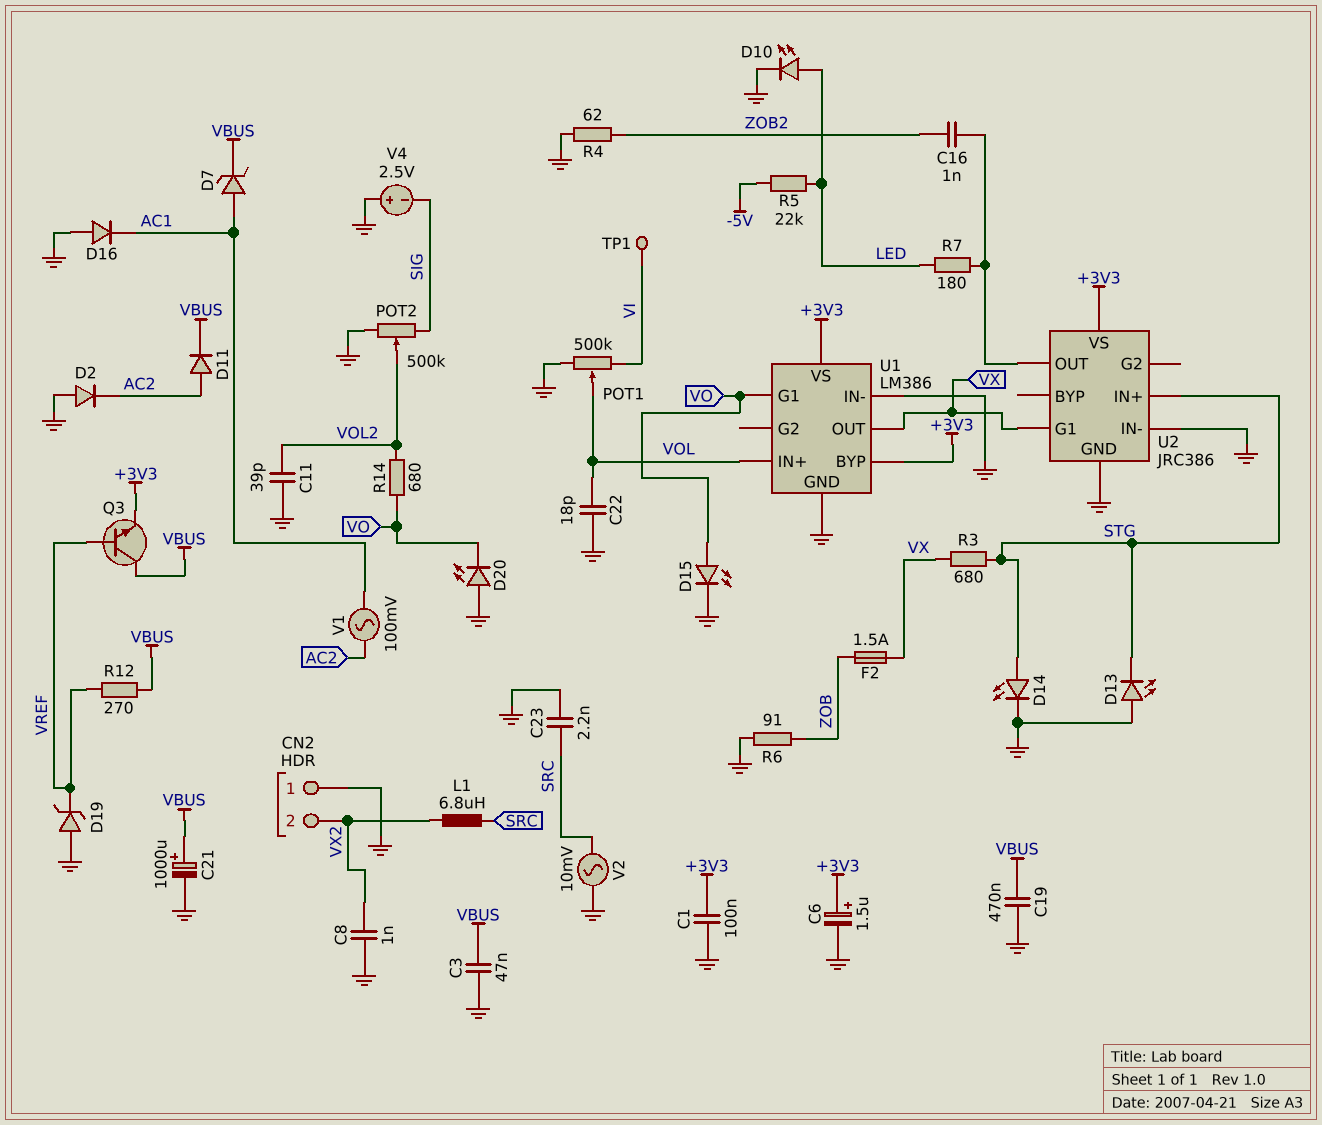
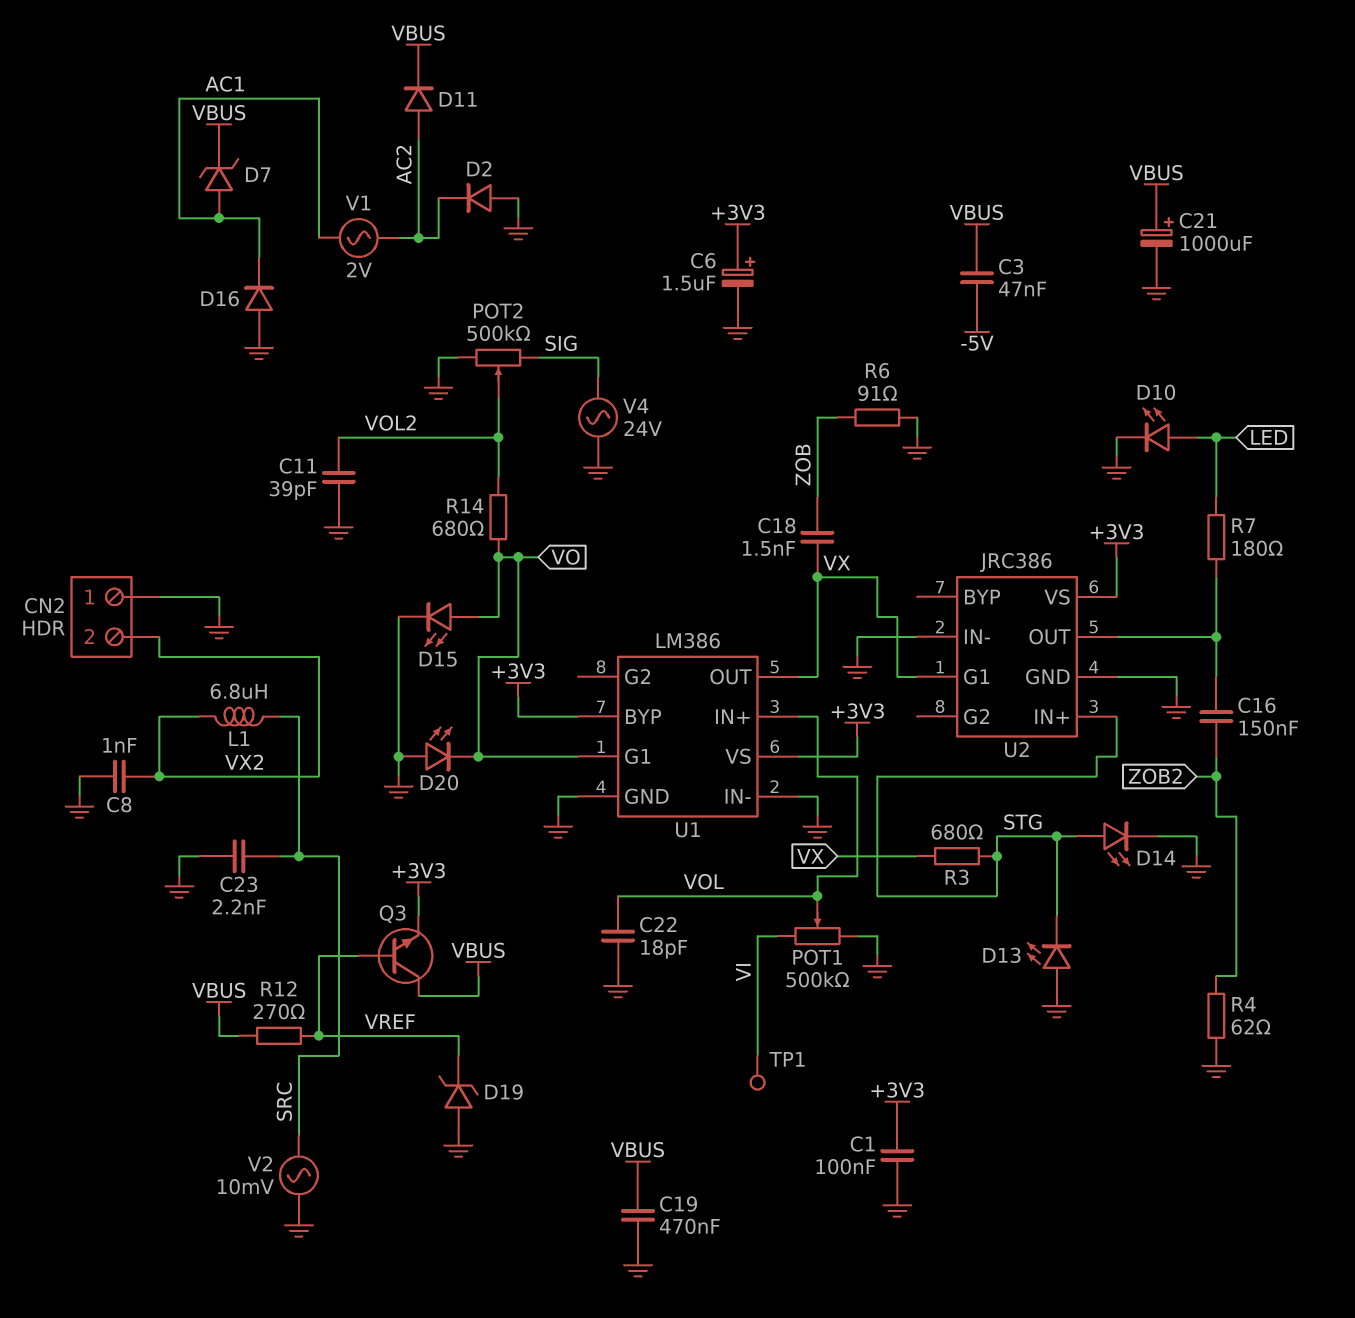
C3: 47nF (GND, VBUS) -> 47nF (-5V, VBUS)
C16: 1nF (U2/OUT, ZOB2) -> 150nF (U2/OUT, ZOB2)
C18: none -> 1.5nF (VX, ZOB)
F2: 1.5A (VX, ZOB) -> none
R5: 22k (-5V, LED) -> none
V1: AC 100mV (AC1, AC2) -> AC 2V (AC1, AC2)
V4: 2.5V (plus GND, minus SIG) -> AC 24V (GND, SIG)

